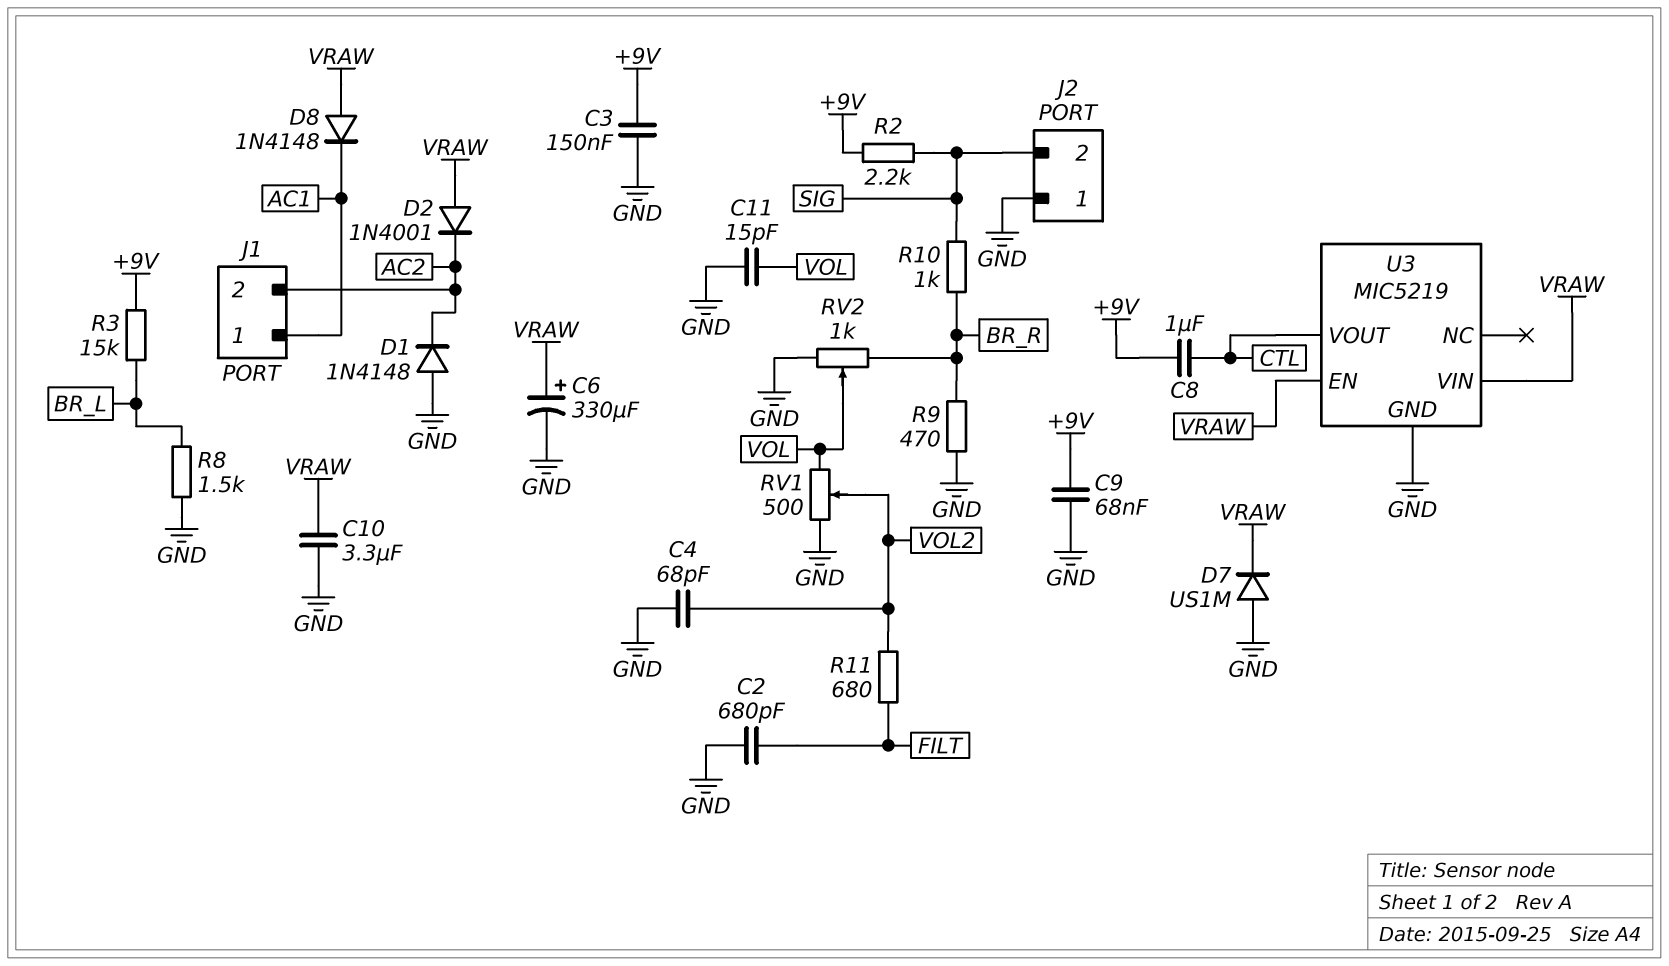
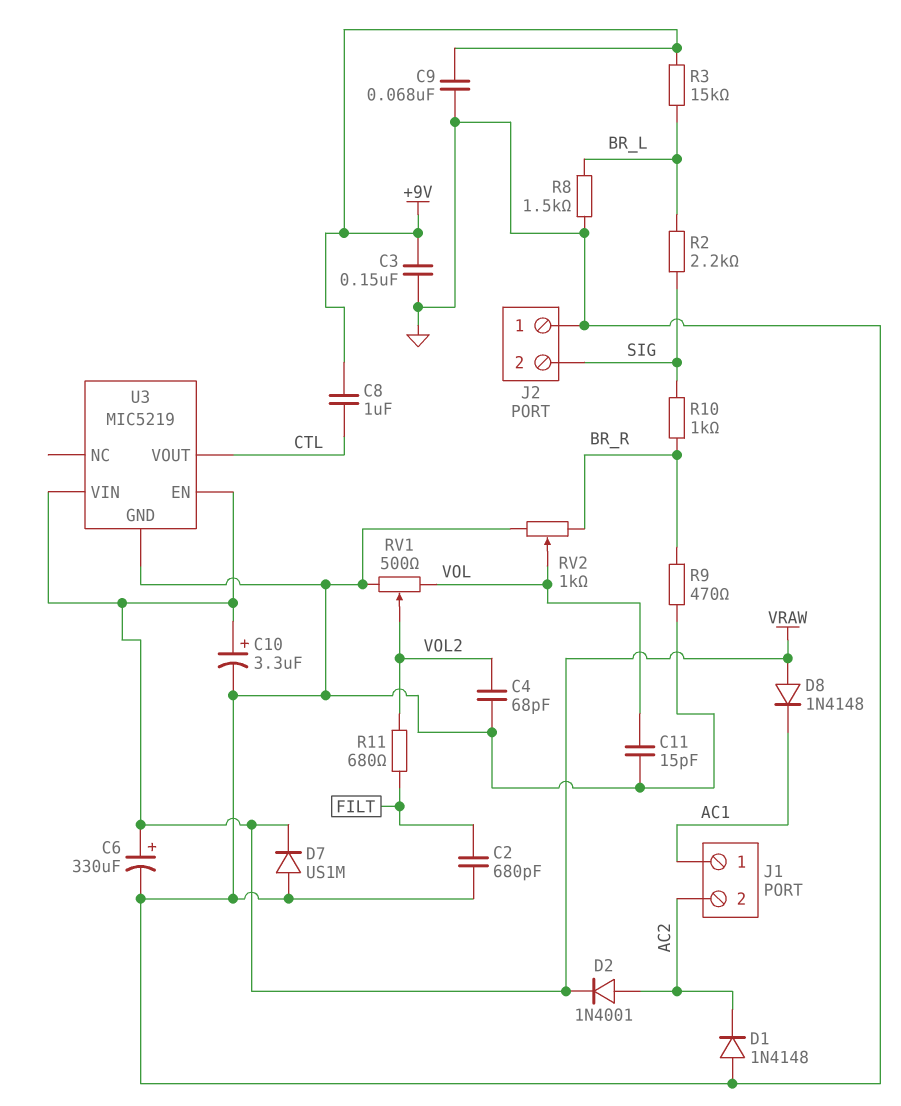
C10: 3.3uF (GND, VRAW) -> 3.3uF (plus VRAW, minus GND)
D2: diode 1N4001 (A VRAW, K AC2) -> diode 1N4001 (A AC2, K VRAW)
R2: 2.2k (+9V, SIG) -> 2.2k (BR_L, SIG)

